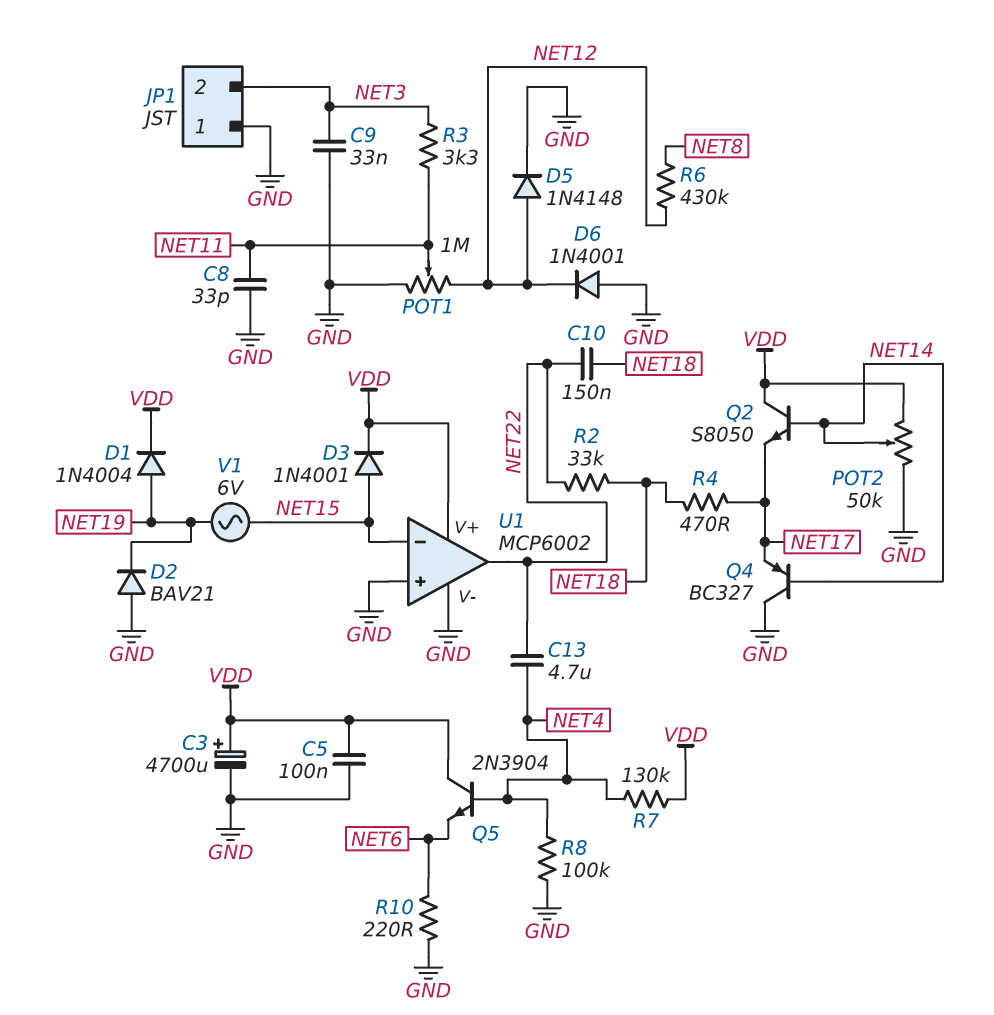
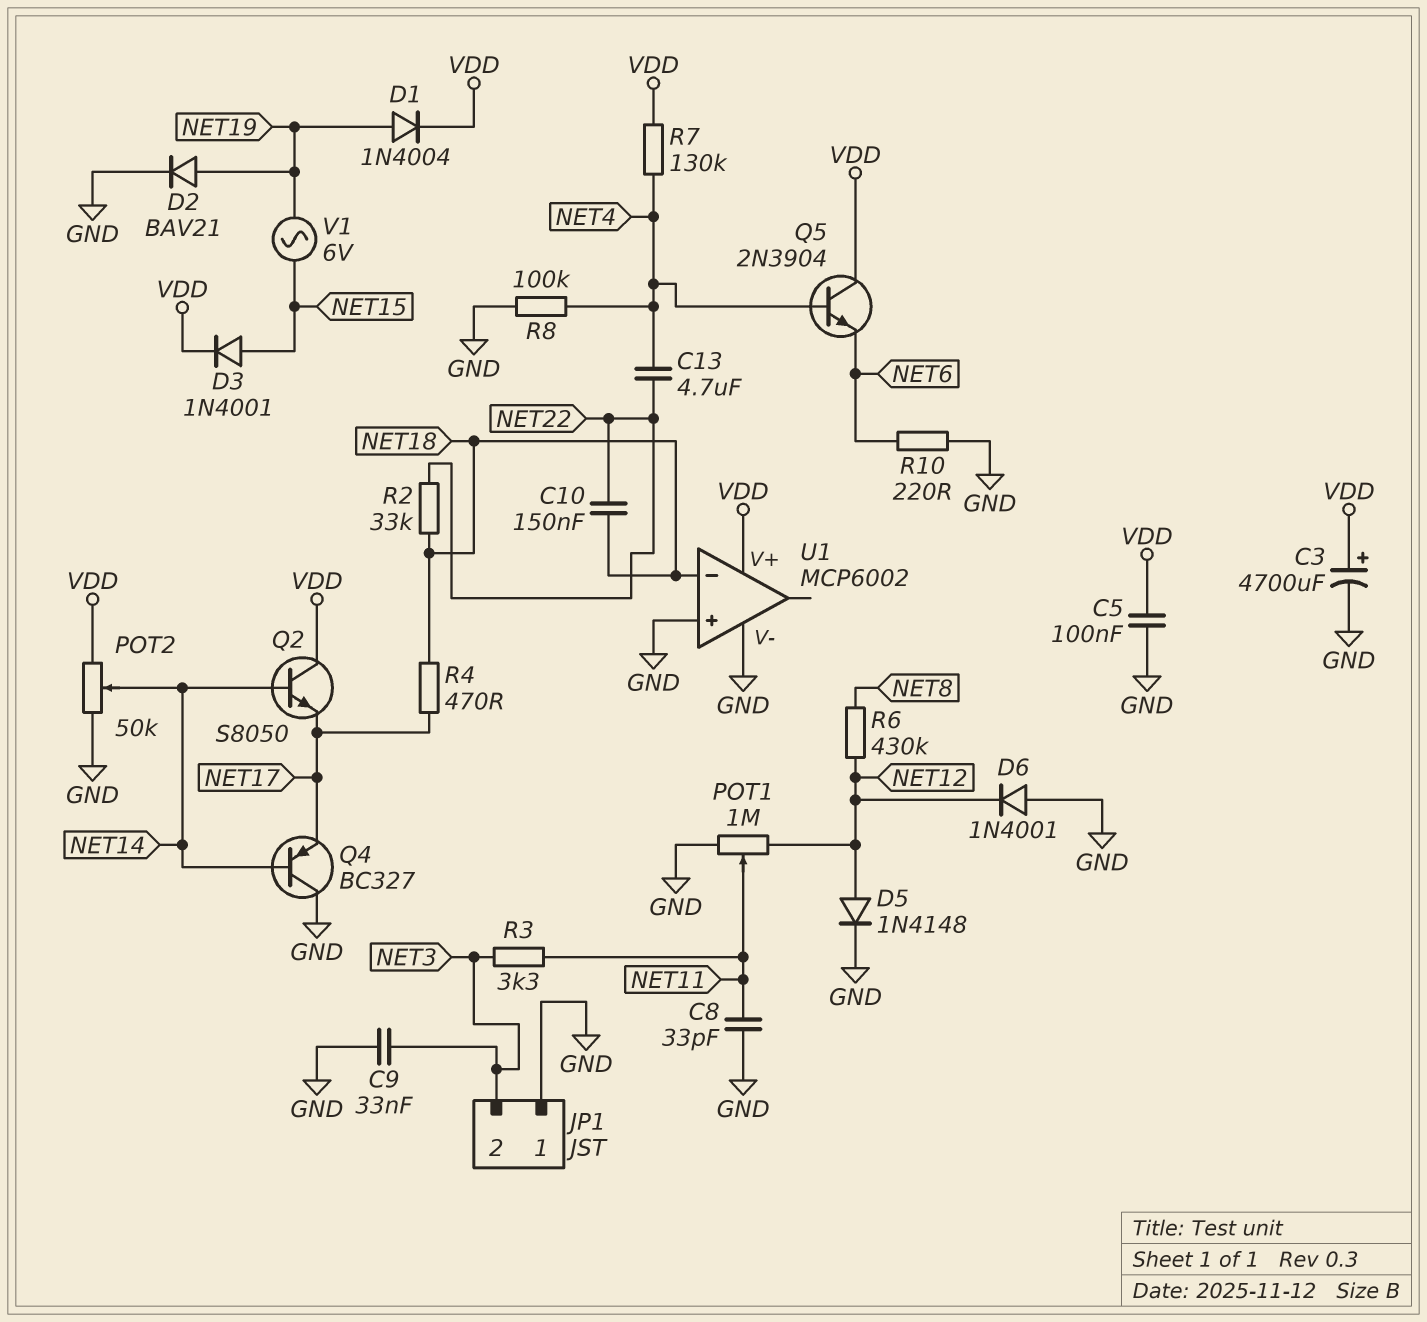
D2: diode BAV21 (A GND, K NET19) -> diode BAV21 (A NET19, K GND)
U1 pin in-: NET15 -> NET18
U1 pin out: NET22 -> none

